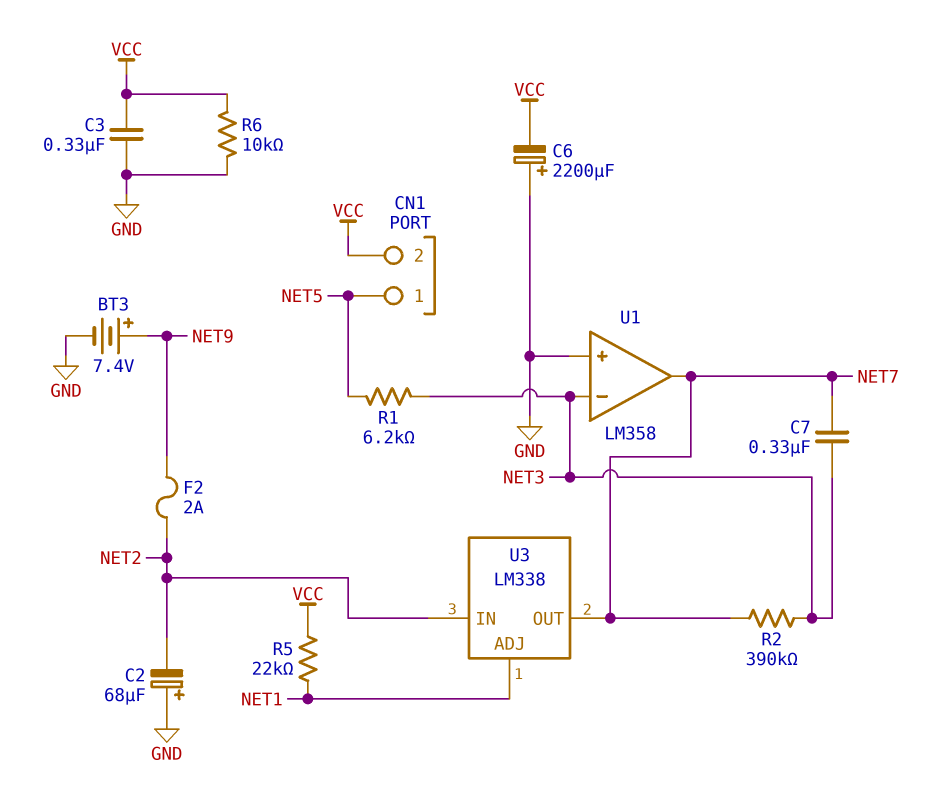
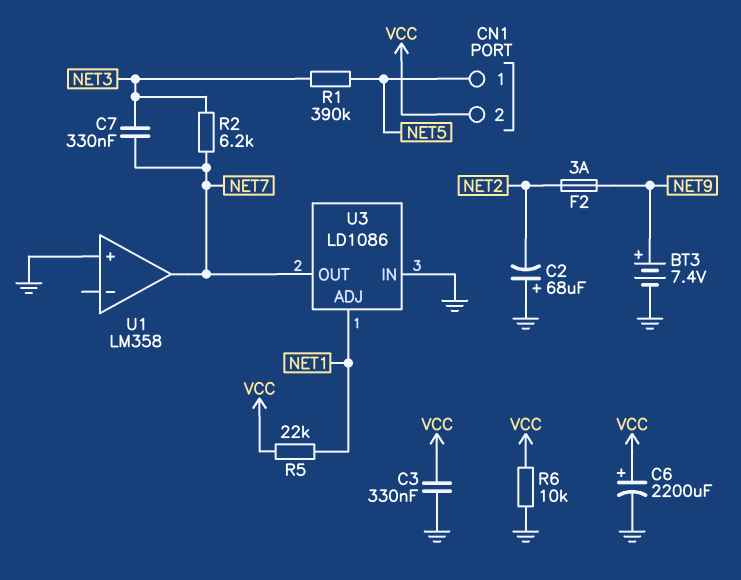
C6: 2200uF (plus GND, minus VCC) -> 2200uF (plus VCC, minus GND)
F2: 2A (NET2, NET9) -> 3A (NET2, NET9)
R1: 6.2k (NET3, NET5) -> 390k (NET3, NET5)
R2: 390k (NET3, NET7) -> 6.2k (NET3, NET7)
U1 pin in-: NET3 -> none
U3: LM338 -> LD1086
U3 pin IN: NET2 -> GND

